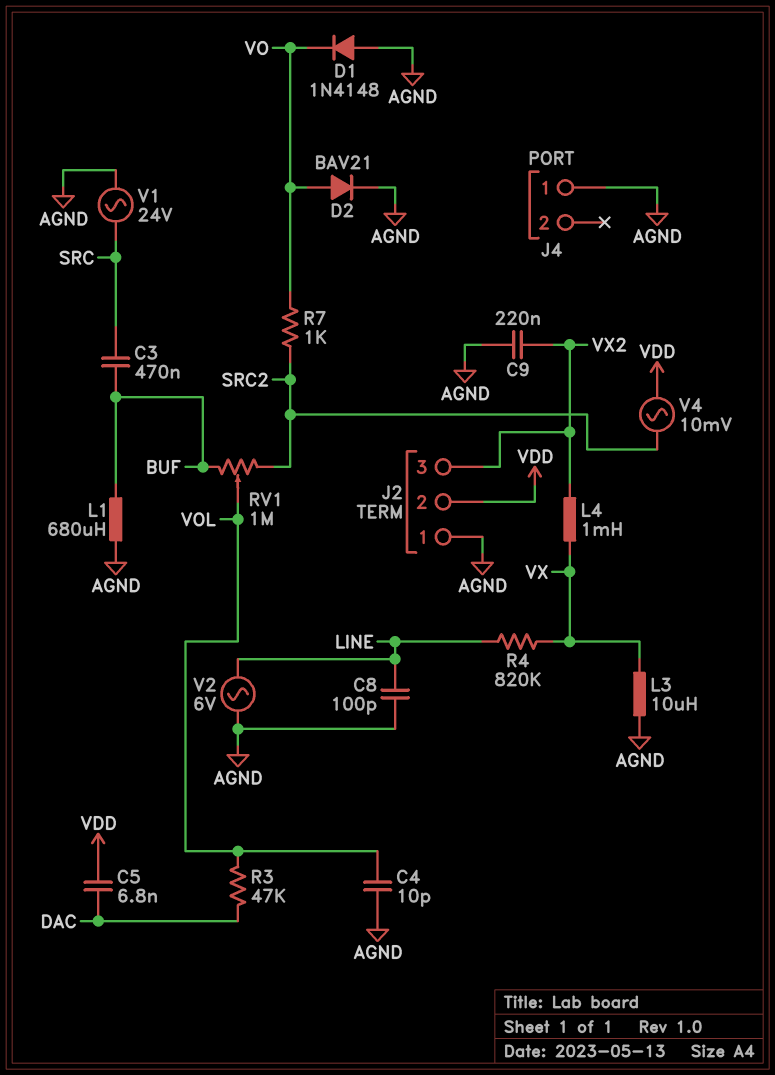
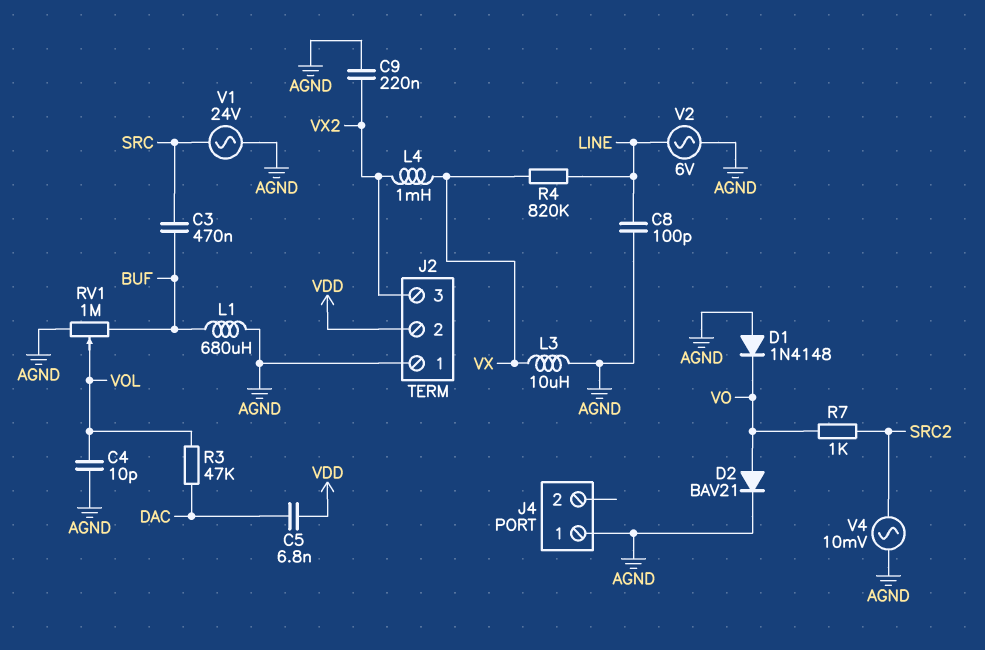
RV1: 1M (BUF, SRC2, wiper VOL) -> 1M (AGND, BUF, wiper VOL)
V4: AC 10mV (SRC2, VDD) -> AC 10mV (AGND, SRC2)

